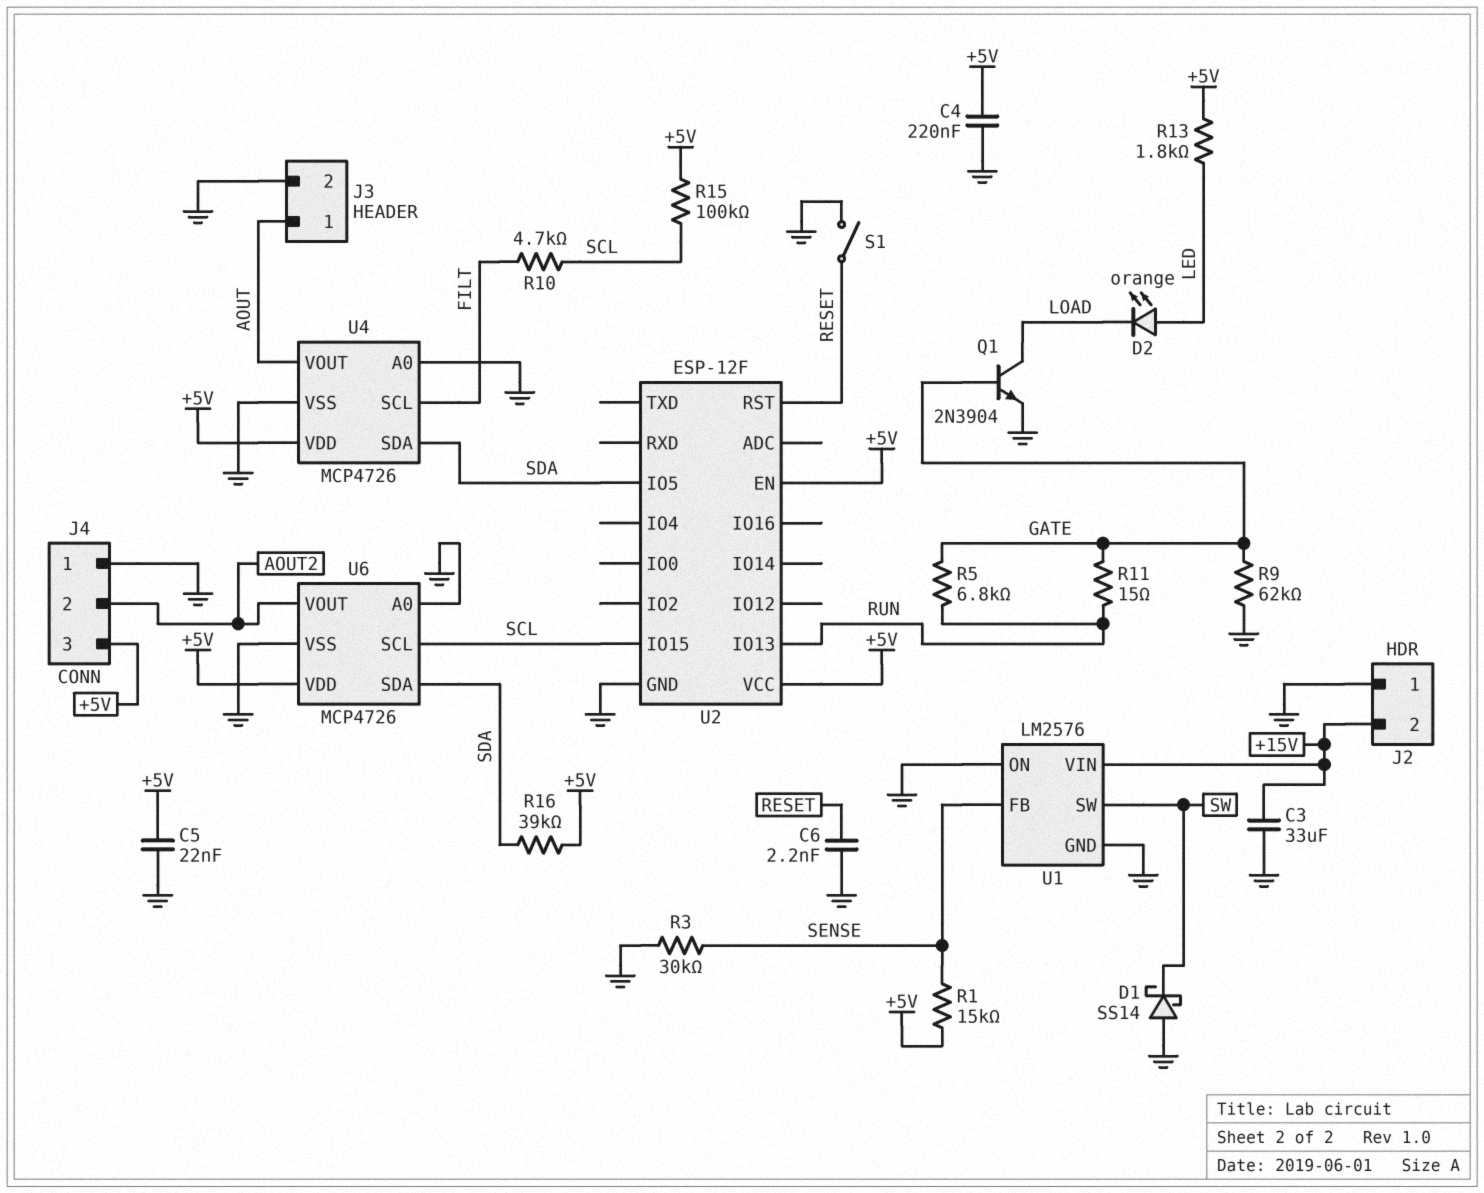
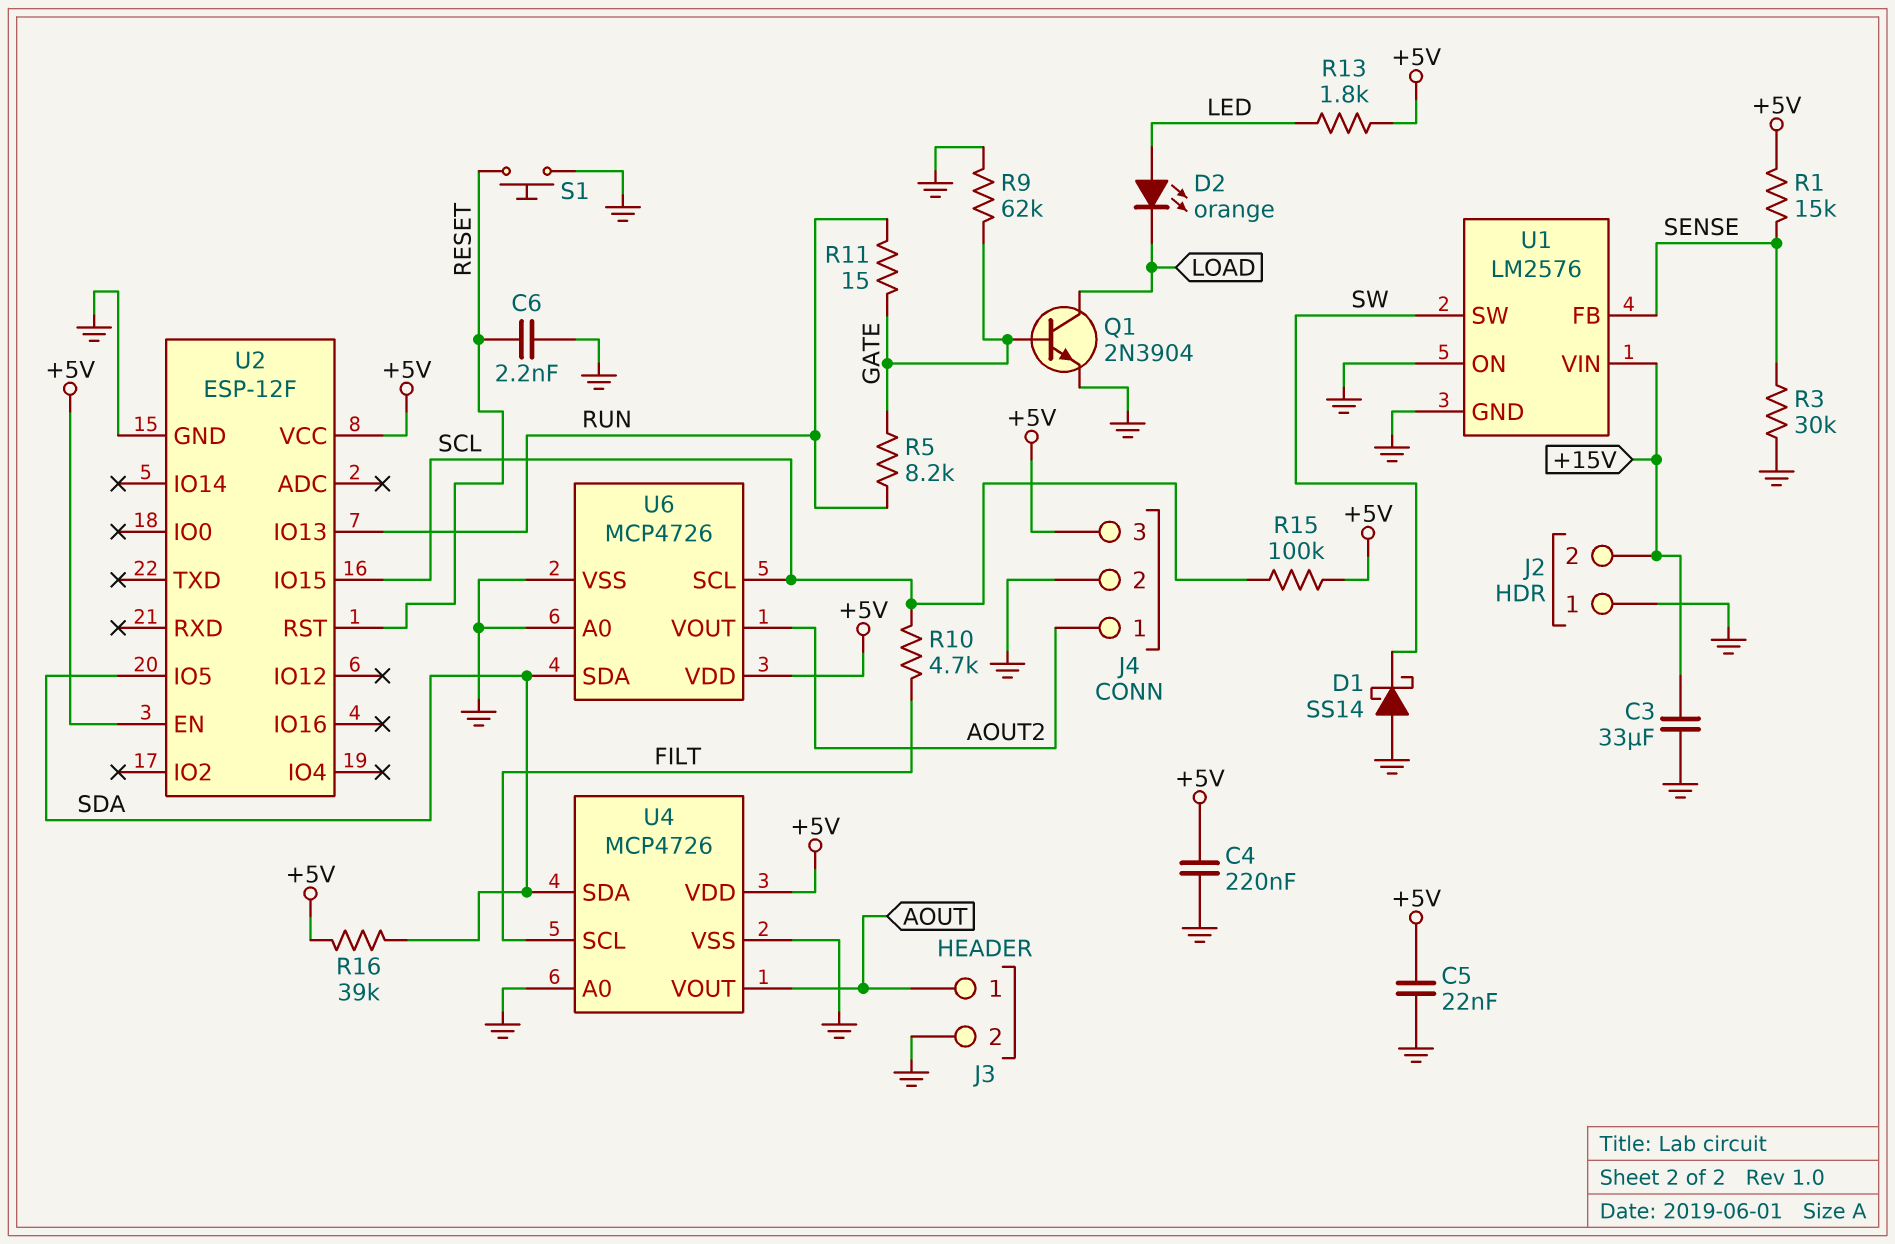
J4 pin 1: GND -> AOUT2
J4 pin 2: AOUT2 -> GND
R5: 6.8k (GATE, RUN) -> 8.2k (GATE, RUN)
S1: switch (GND, RESET) -> button (GND, RESET)

